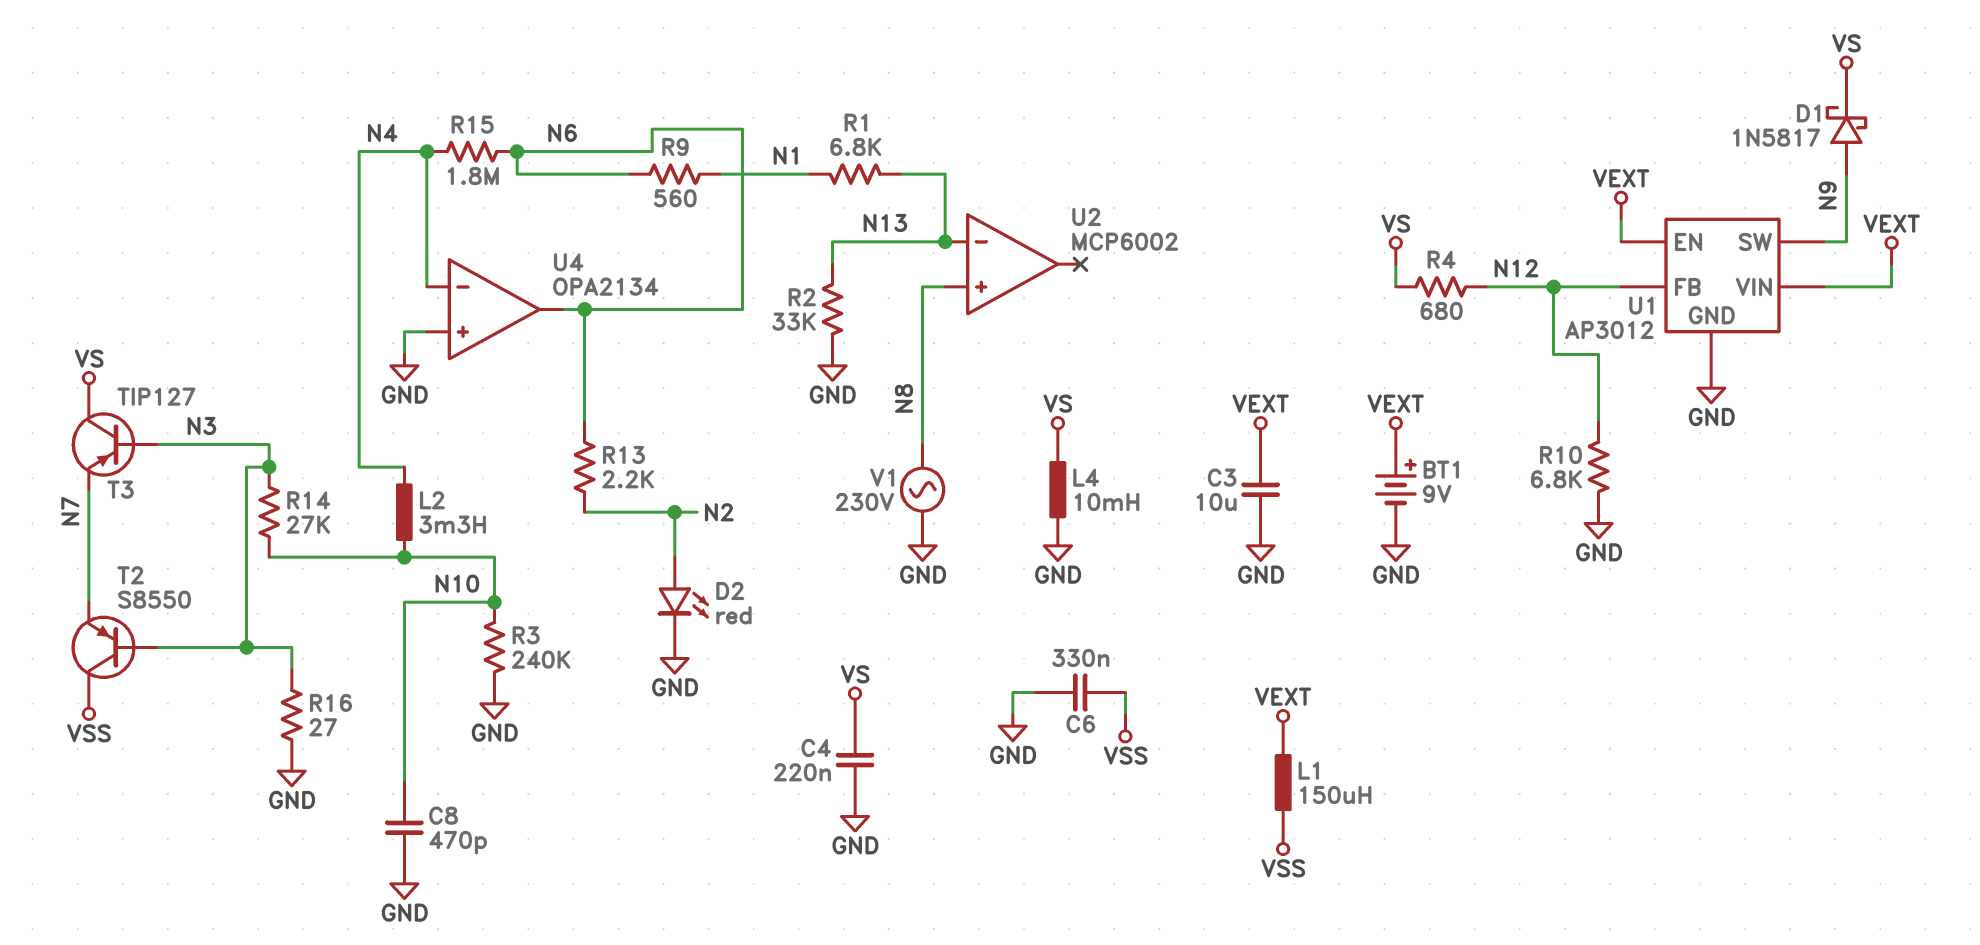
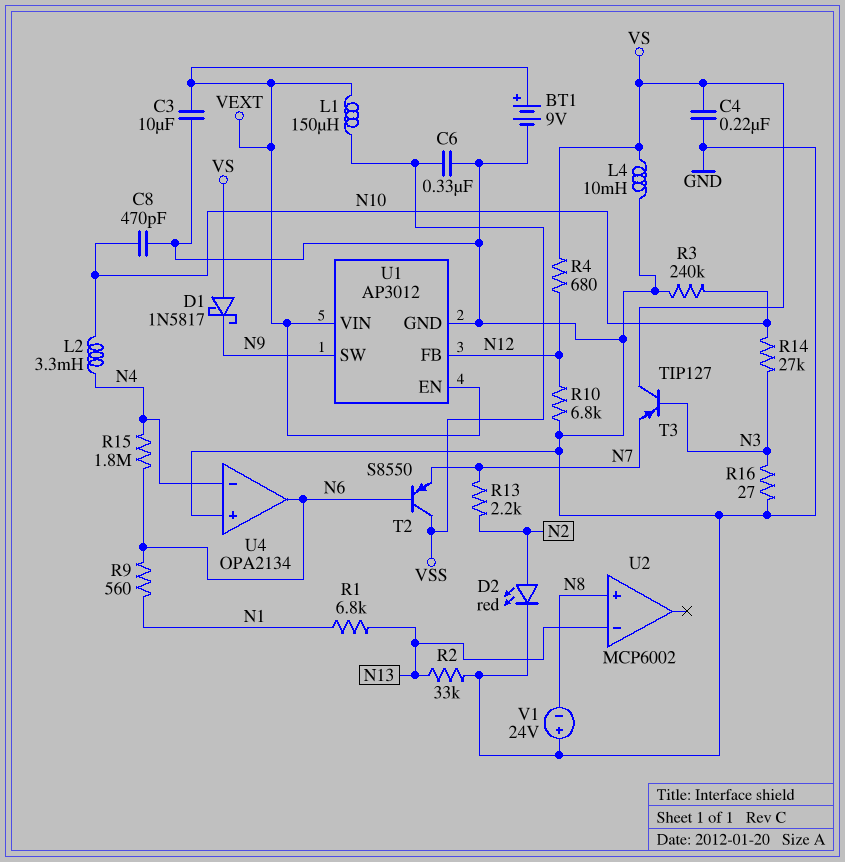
D1: schottky 1N5817 (A N9, K VS) -> schottky 1N5817 (A VS, K N9)
R13: 2.2k (N2, N6) -> 2.2k (N2, N7)
T2: PNP S8550 (B N3, C VSS, E N7) -> PNP S8550 (B N6, C VSS, E N7)
V1: AC 230V (GND, N8) -> 24V (plus GND, minus N8)

